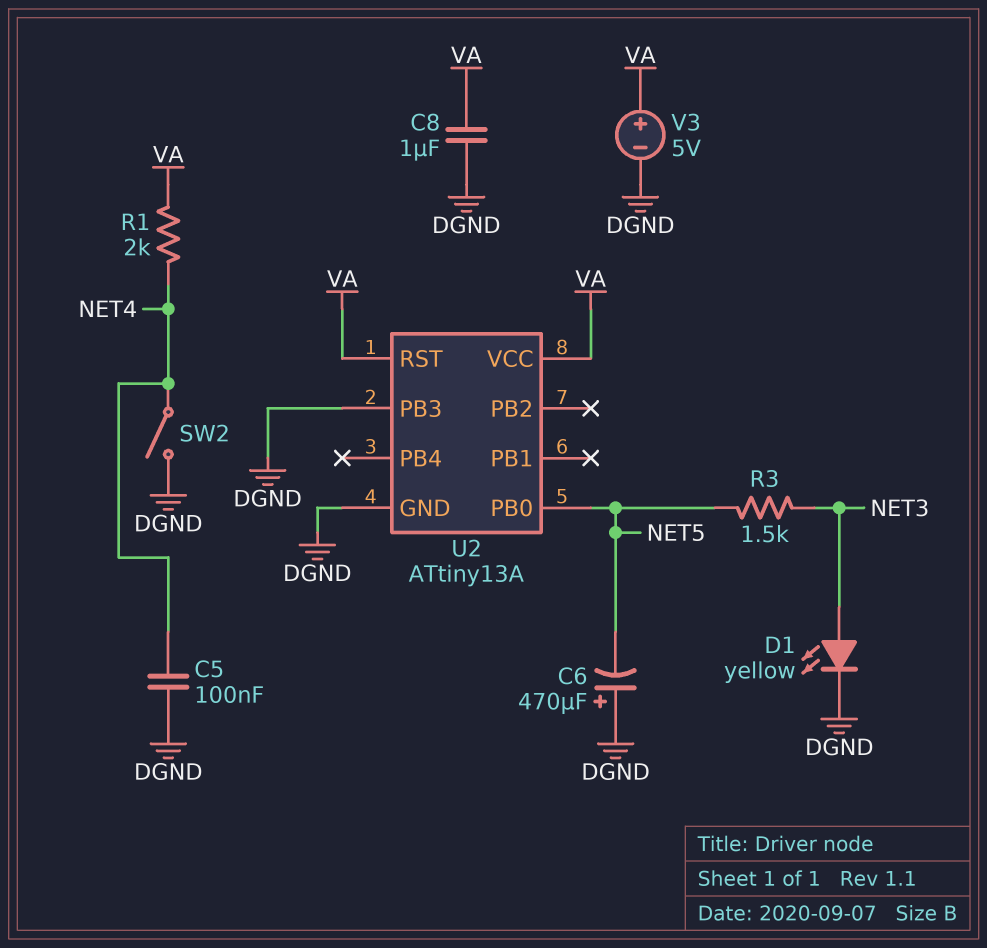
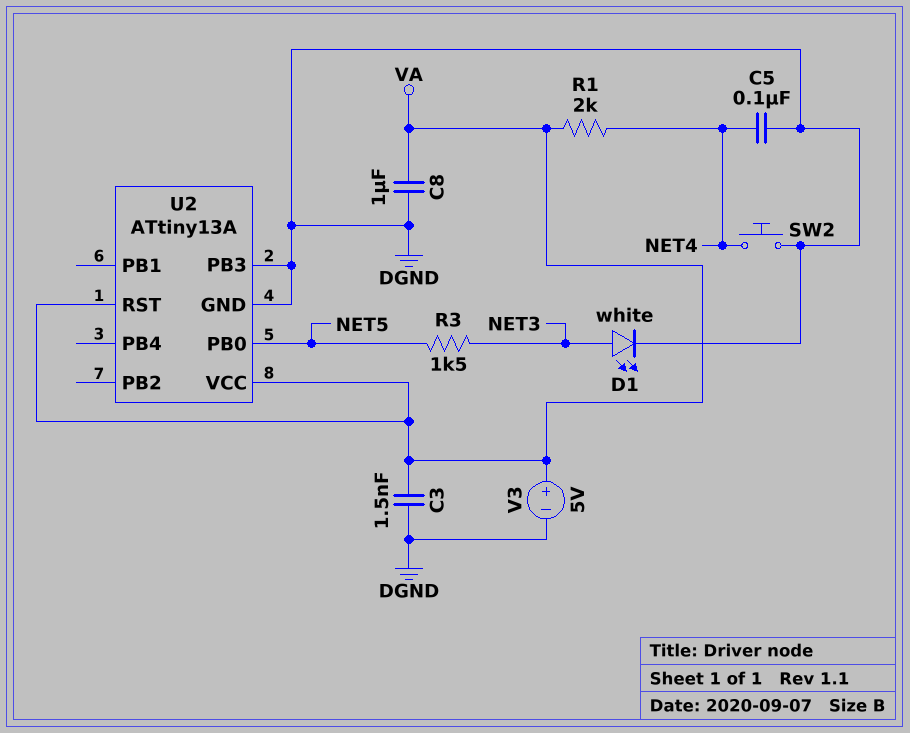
C3: none -> 1.5nF (DGND, VA)
C6: 470uF (plus DGND, minus NET5) -> none
D1: LED yellow (A NET3, K DGND) -> LED white (A NET3, K DGND)
SW2: switch (DGND, NET4) -> button (DGND, NET4)

